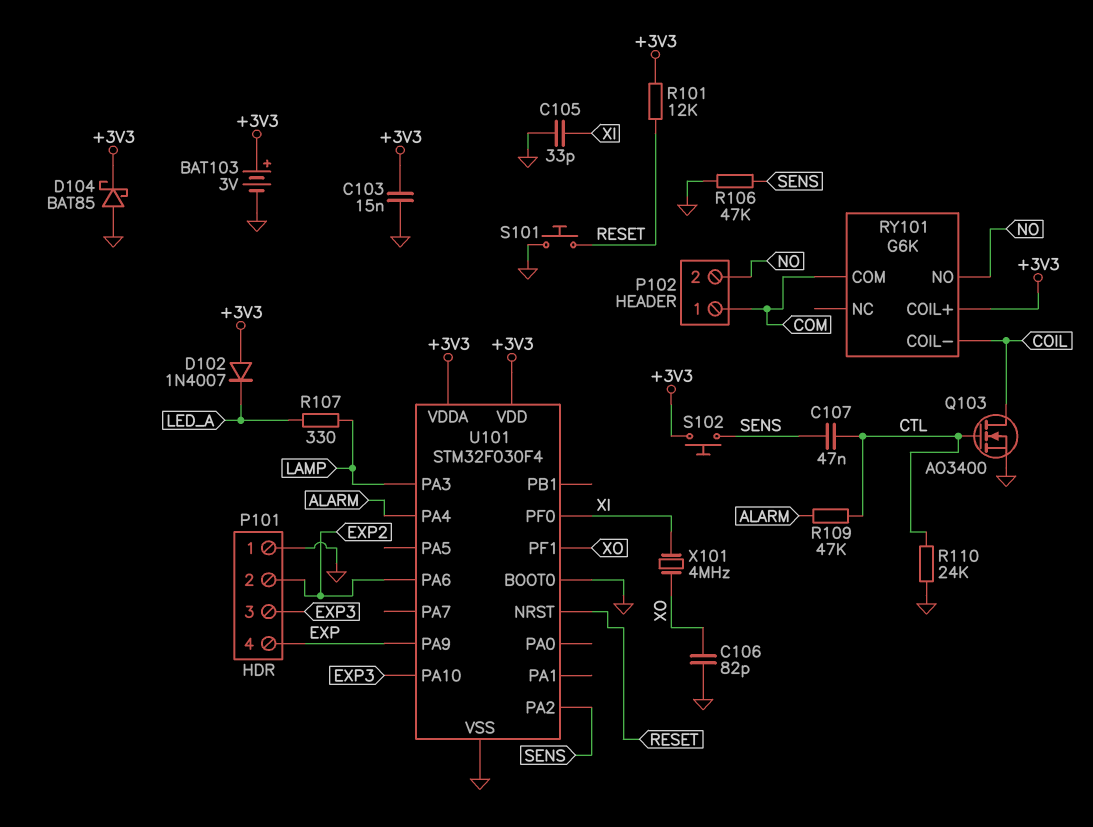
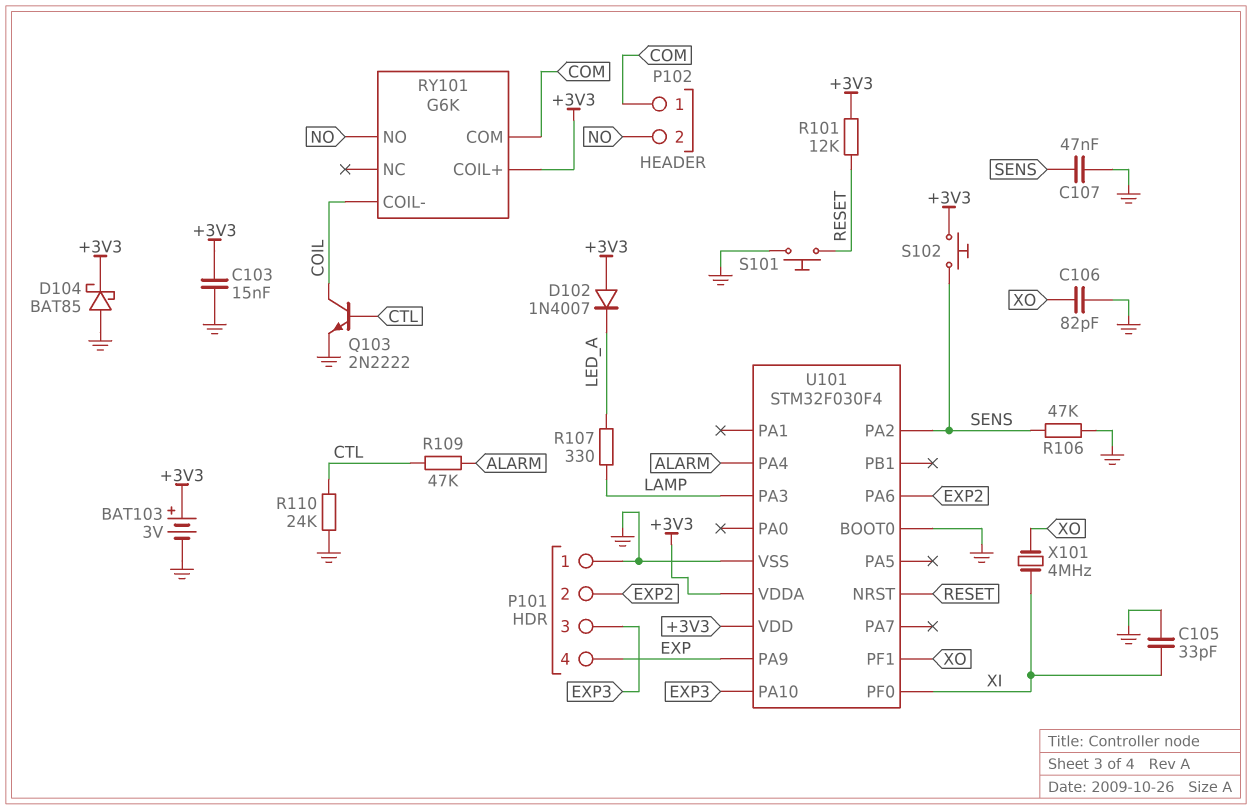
C107: 47nF (CTL, SENS) -> 47nF (GND, SENS)
Q103: NMOS AO3400 (G CTL, D COIL, S GND) -> NPN 2N2222 (B CTL, C COIL, E GND)

